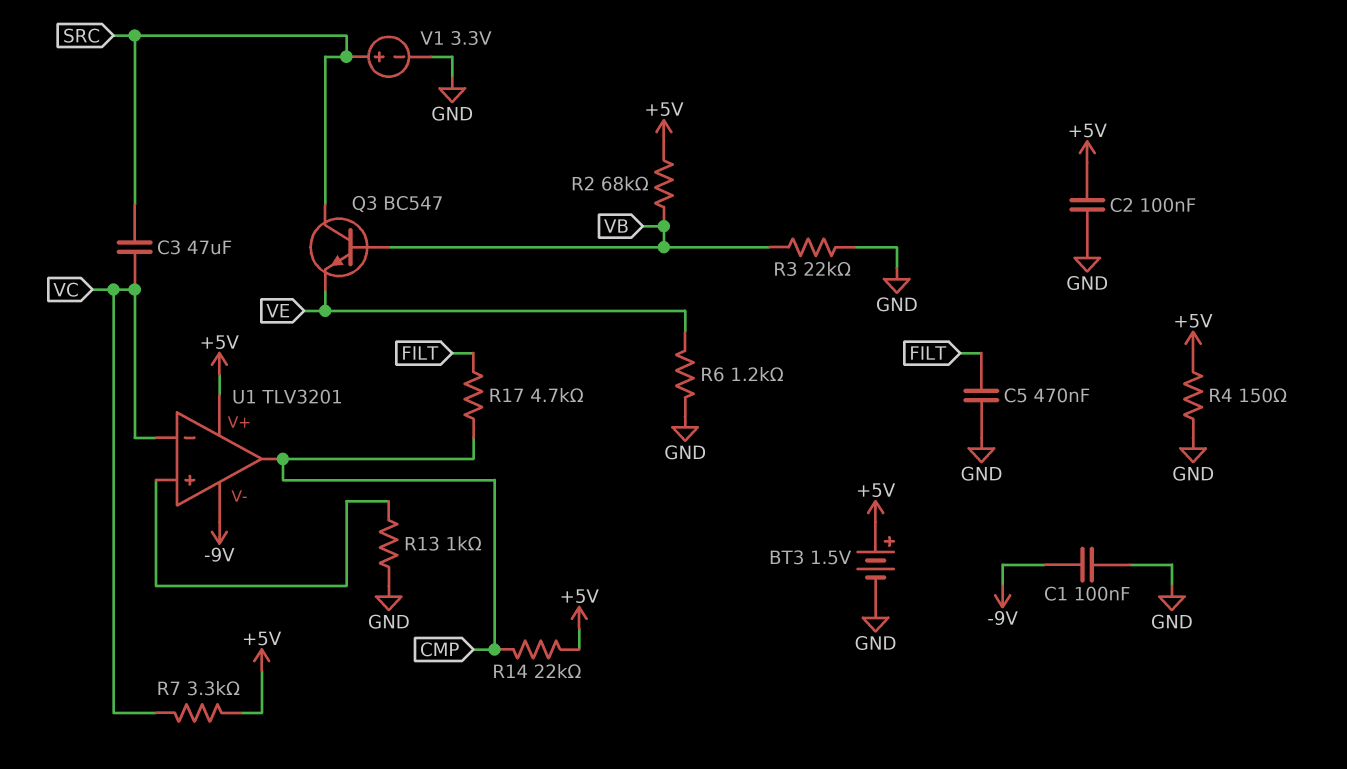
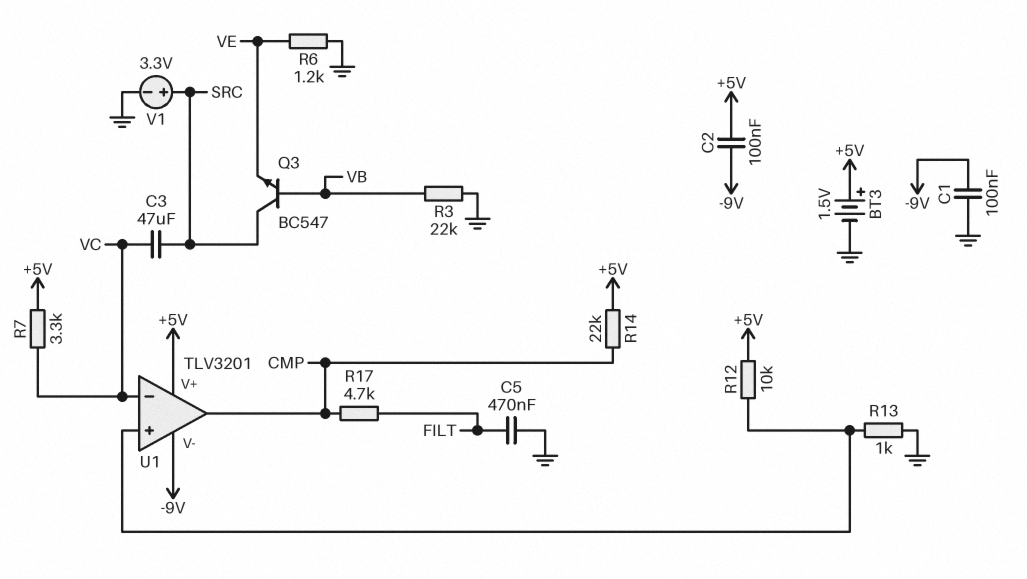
C2: 100nF (+5V, GND) -> 100nF (+5V, -9V)
R2: 68k (+5V, VB) -> none
R4: 150 (+5V, GND) -> none
R12: none -> 10k (+5V, U1/in+)

